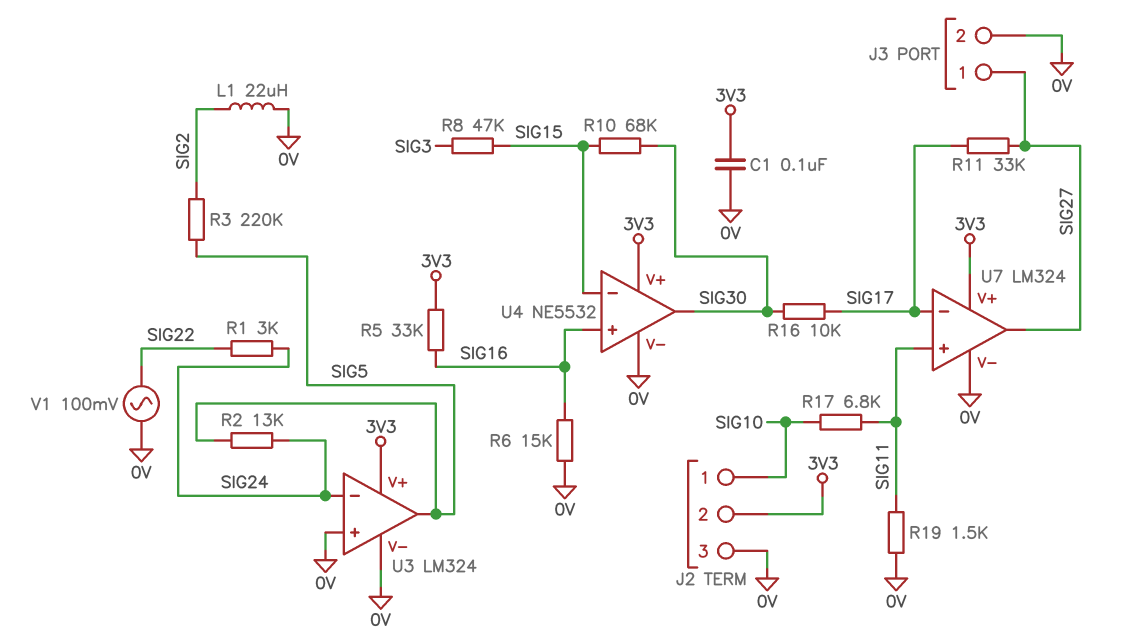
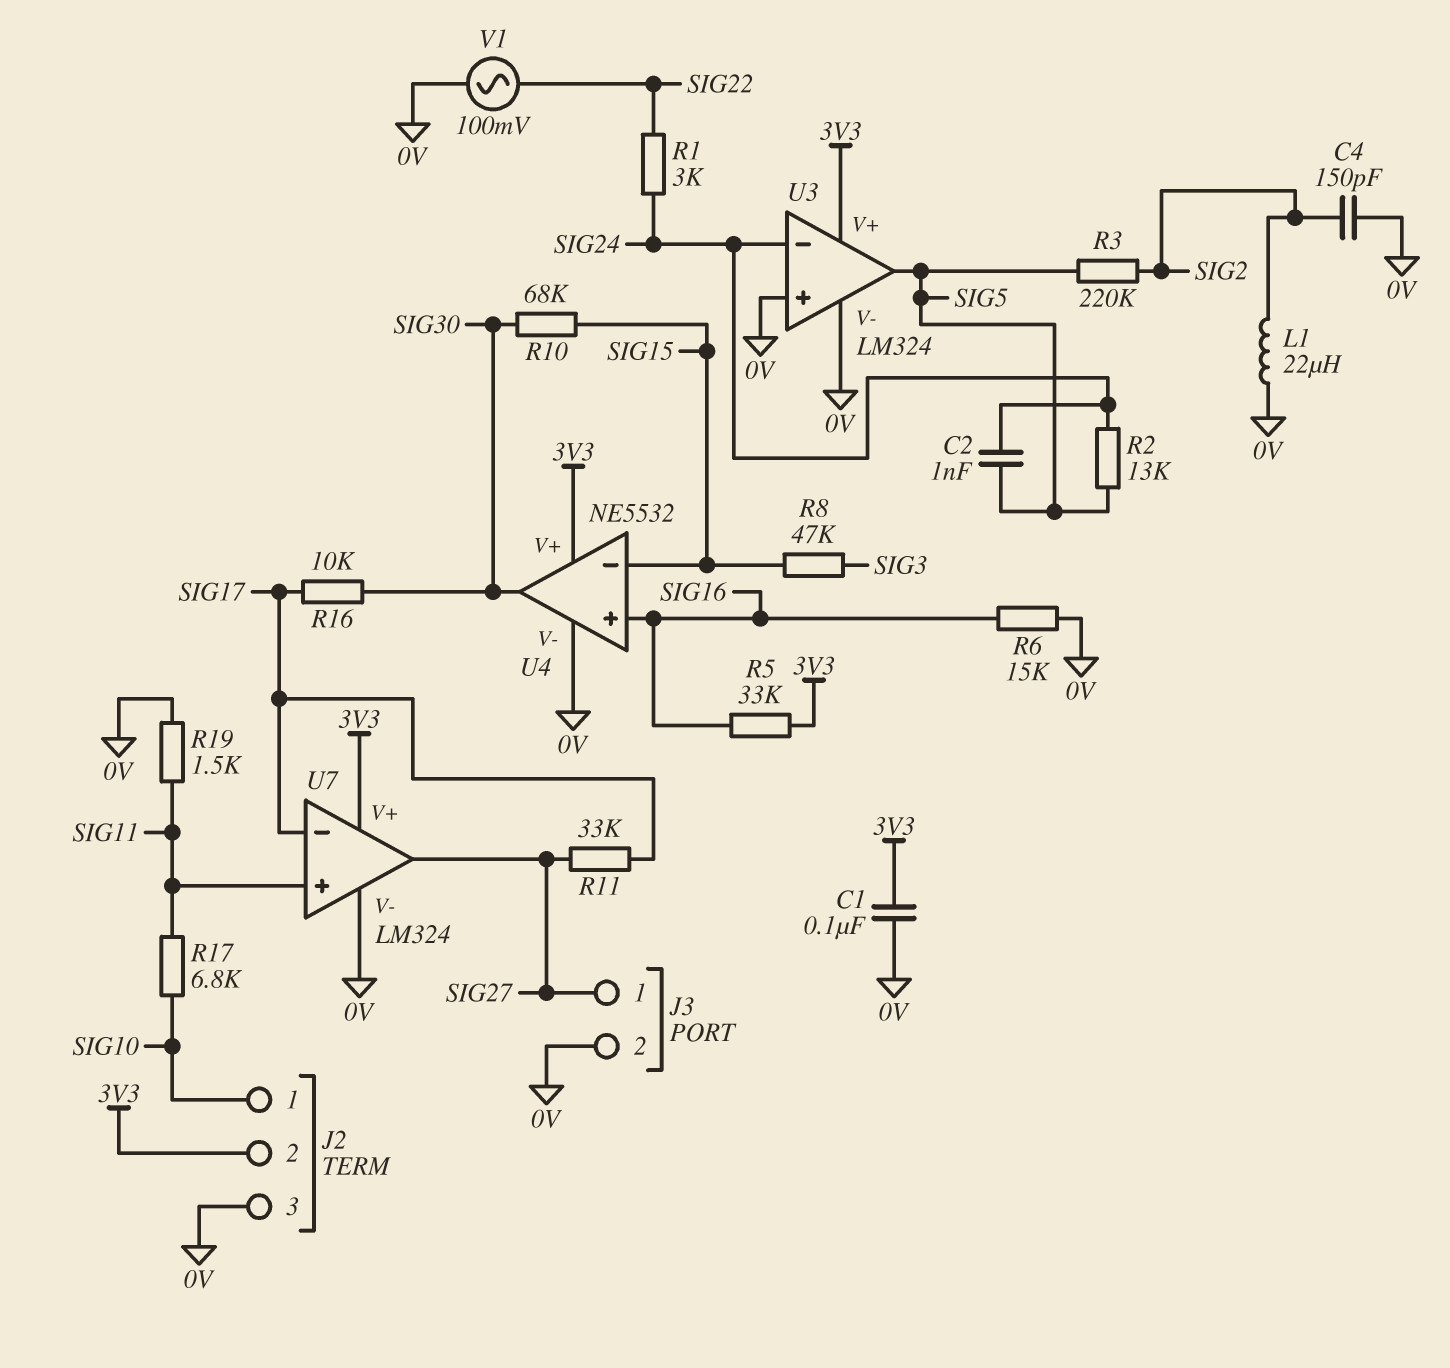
C2: none -> 1nF (SIG5, SIG24)
C4: none -> 150pF (0V, SIG2)

